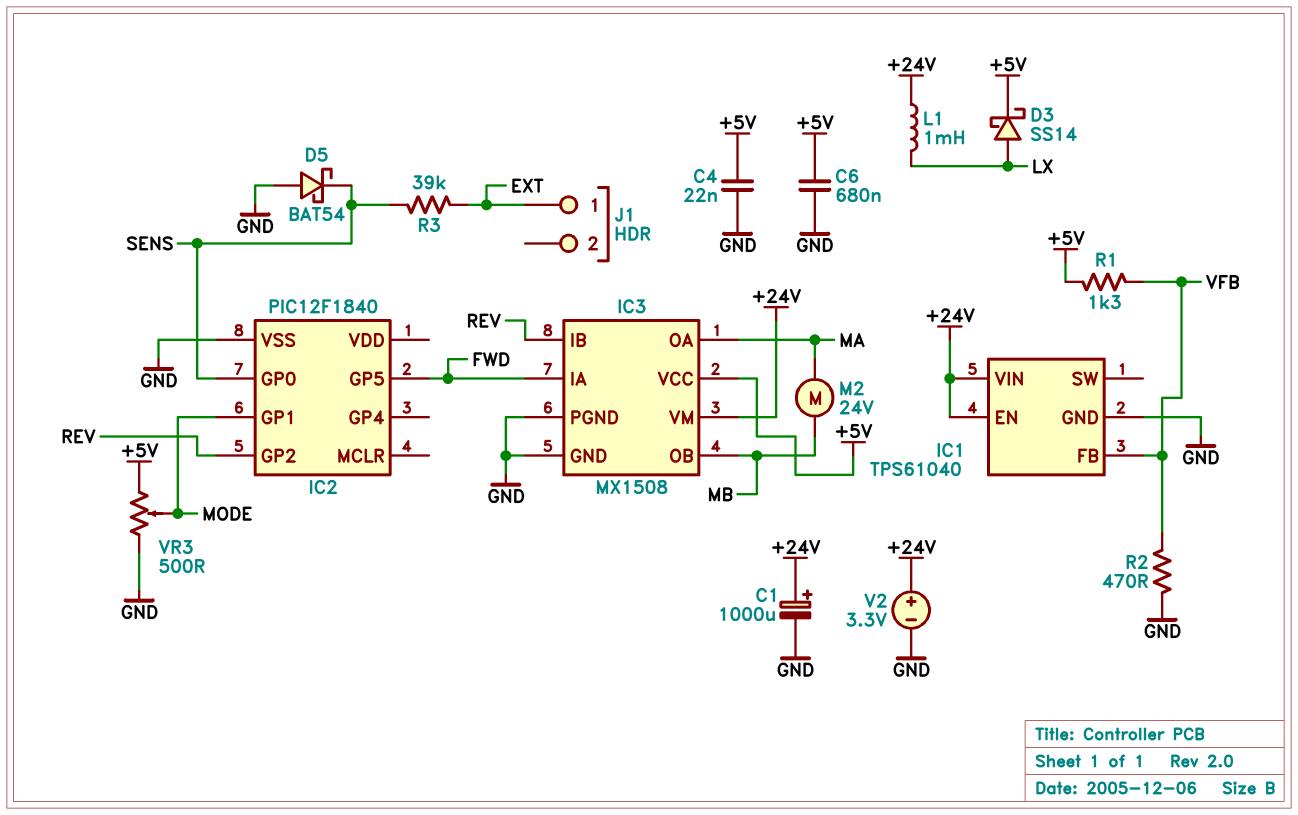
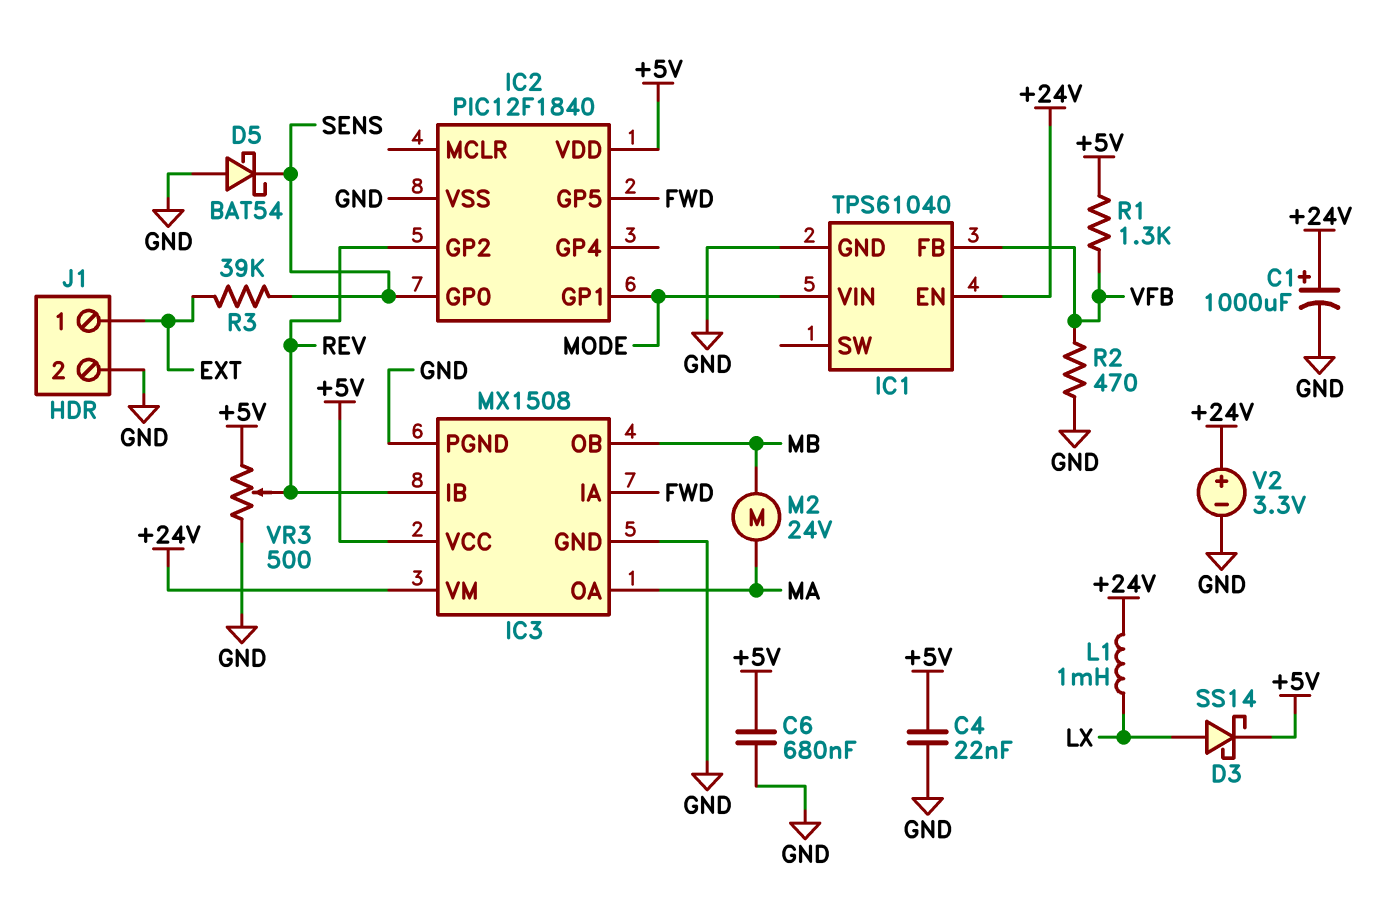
IC1 pin VIN: +24V -> MODE
IC2 pin VDD: none -> +5V
J1 pin 2: none -> GND
VR3: 500 (+5V, GND, wiper MODE) -> 500 (+5V, GND, wiper REV)

